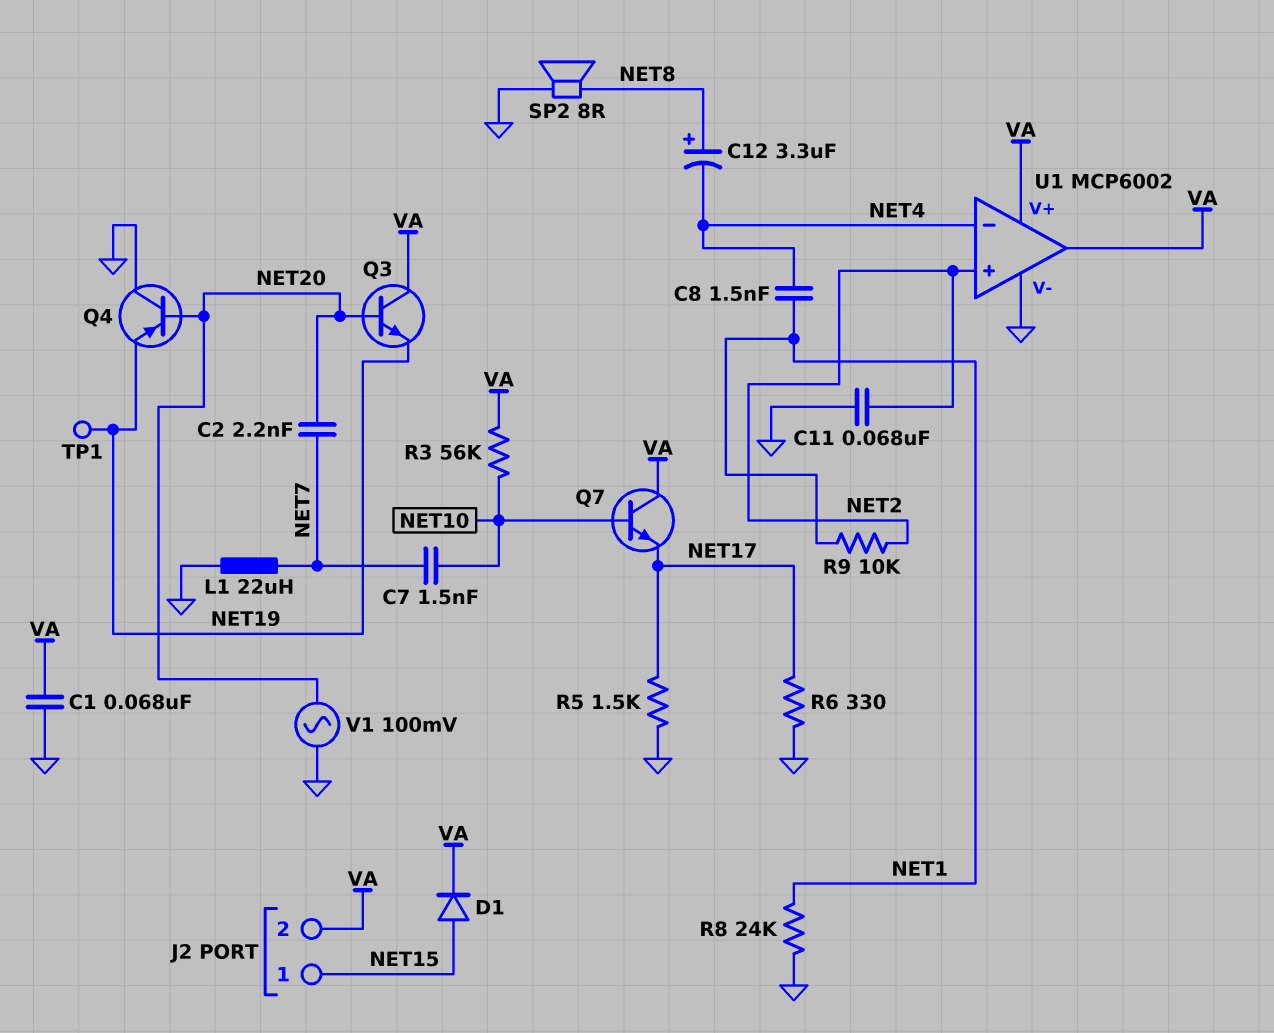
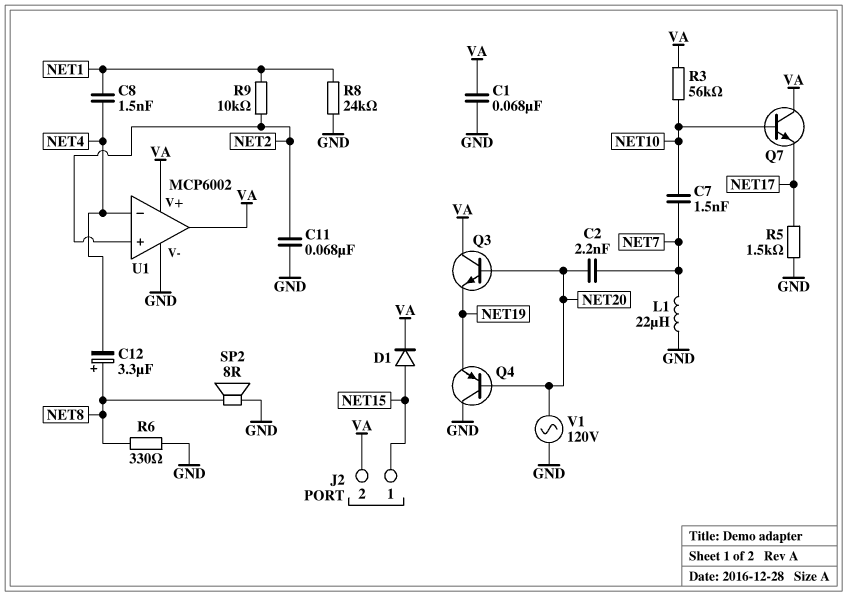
R6: 330 (GND, NET17) -> 330 (GND, NET8)
TP1: test point (NET19) -> none
V1: AC 100mV (GND, NET20) -> AC 120V (GND, NET20)

